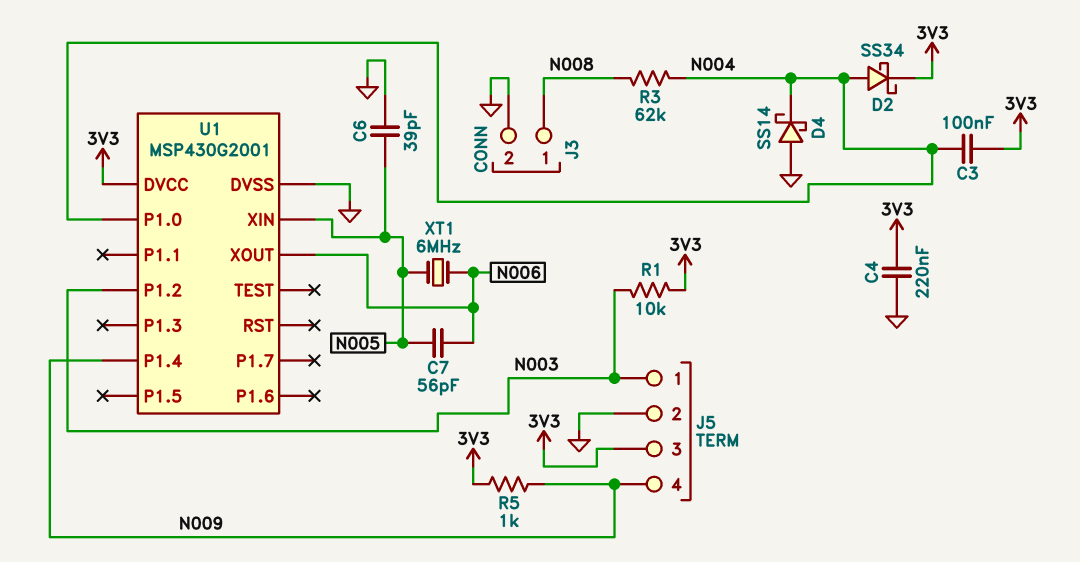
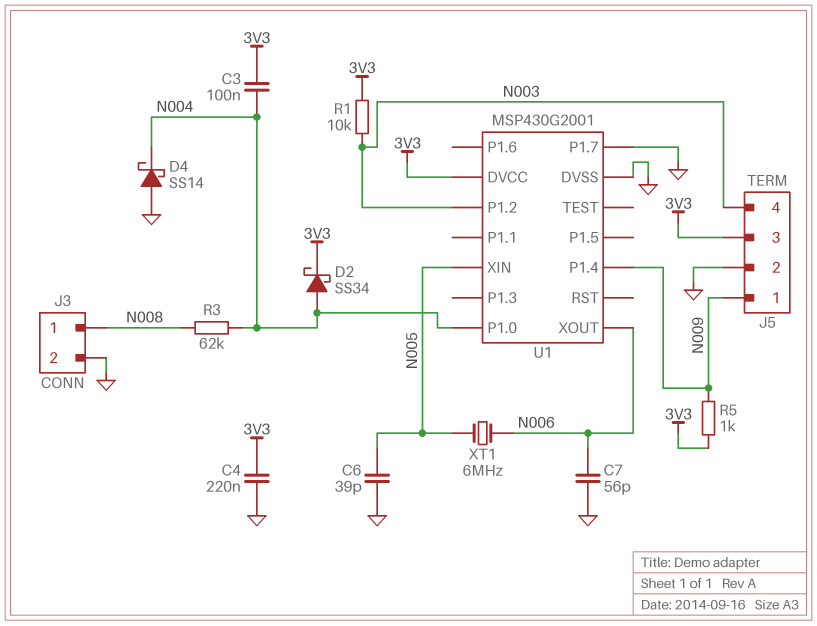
C7: 56pF (N005, N006) -> 56pF (GND, N006)
J5 pin 1: N003 -> N009
J5 pin 4: N009 -> N003
U1 pin P1.7: none -> GND

